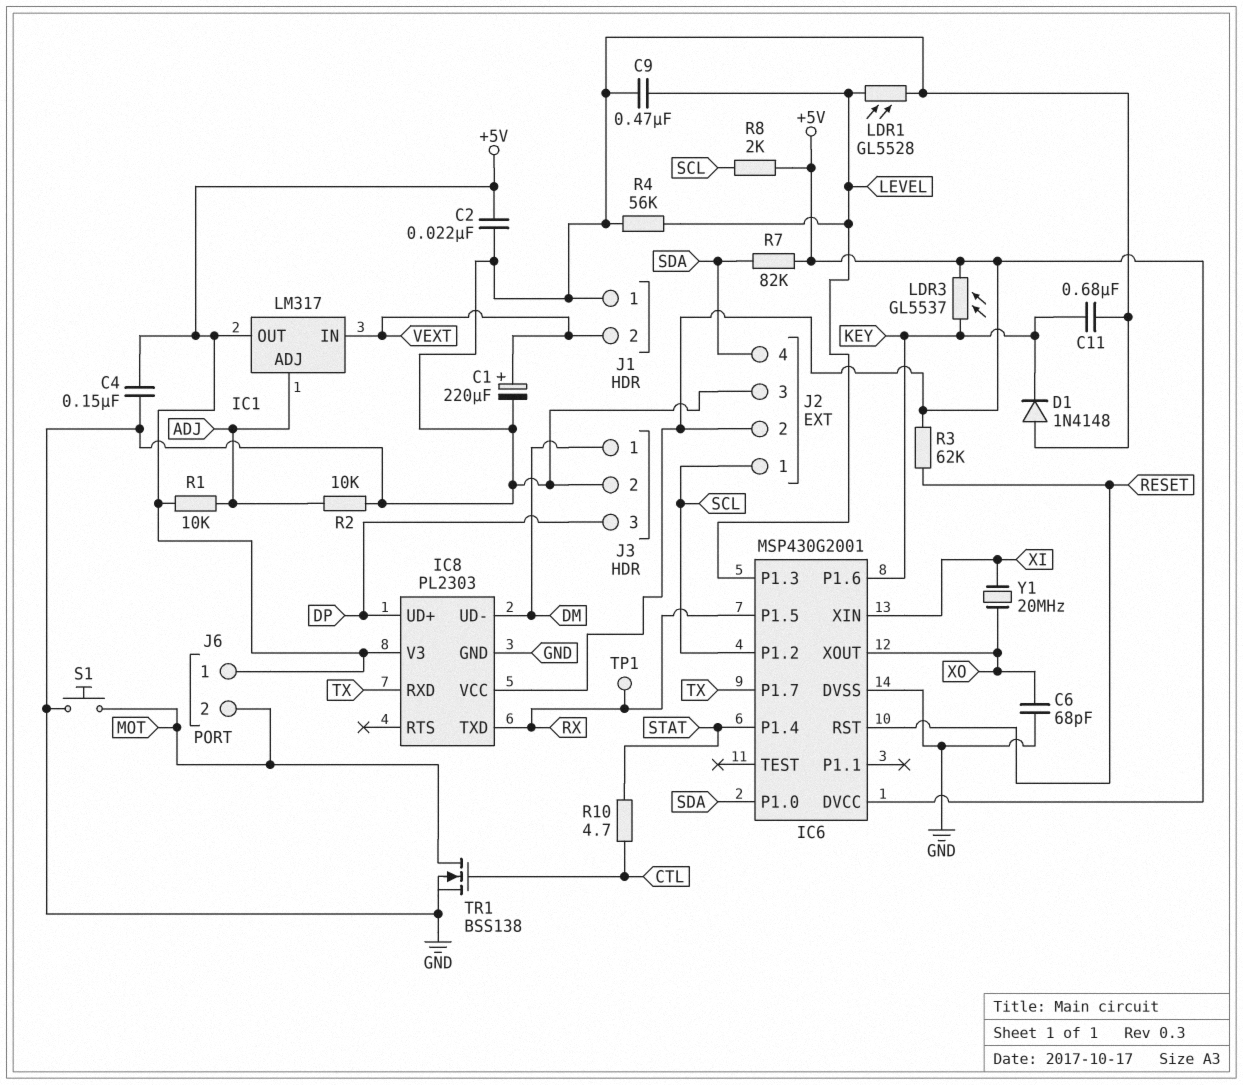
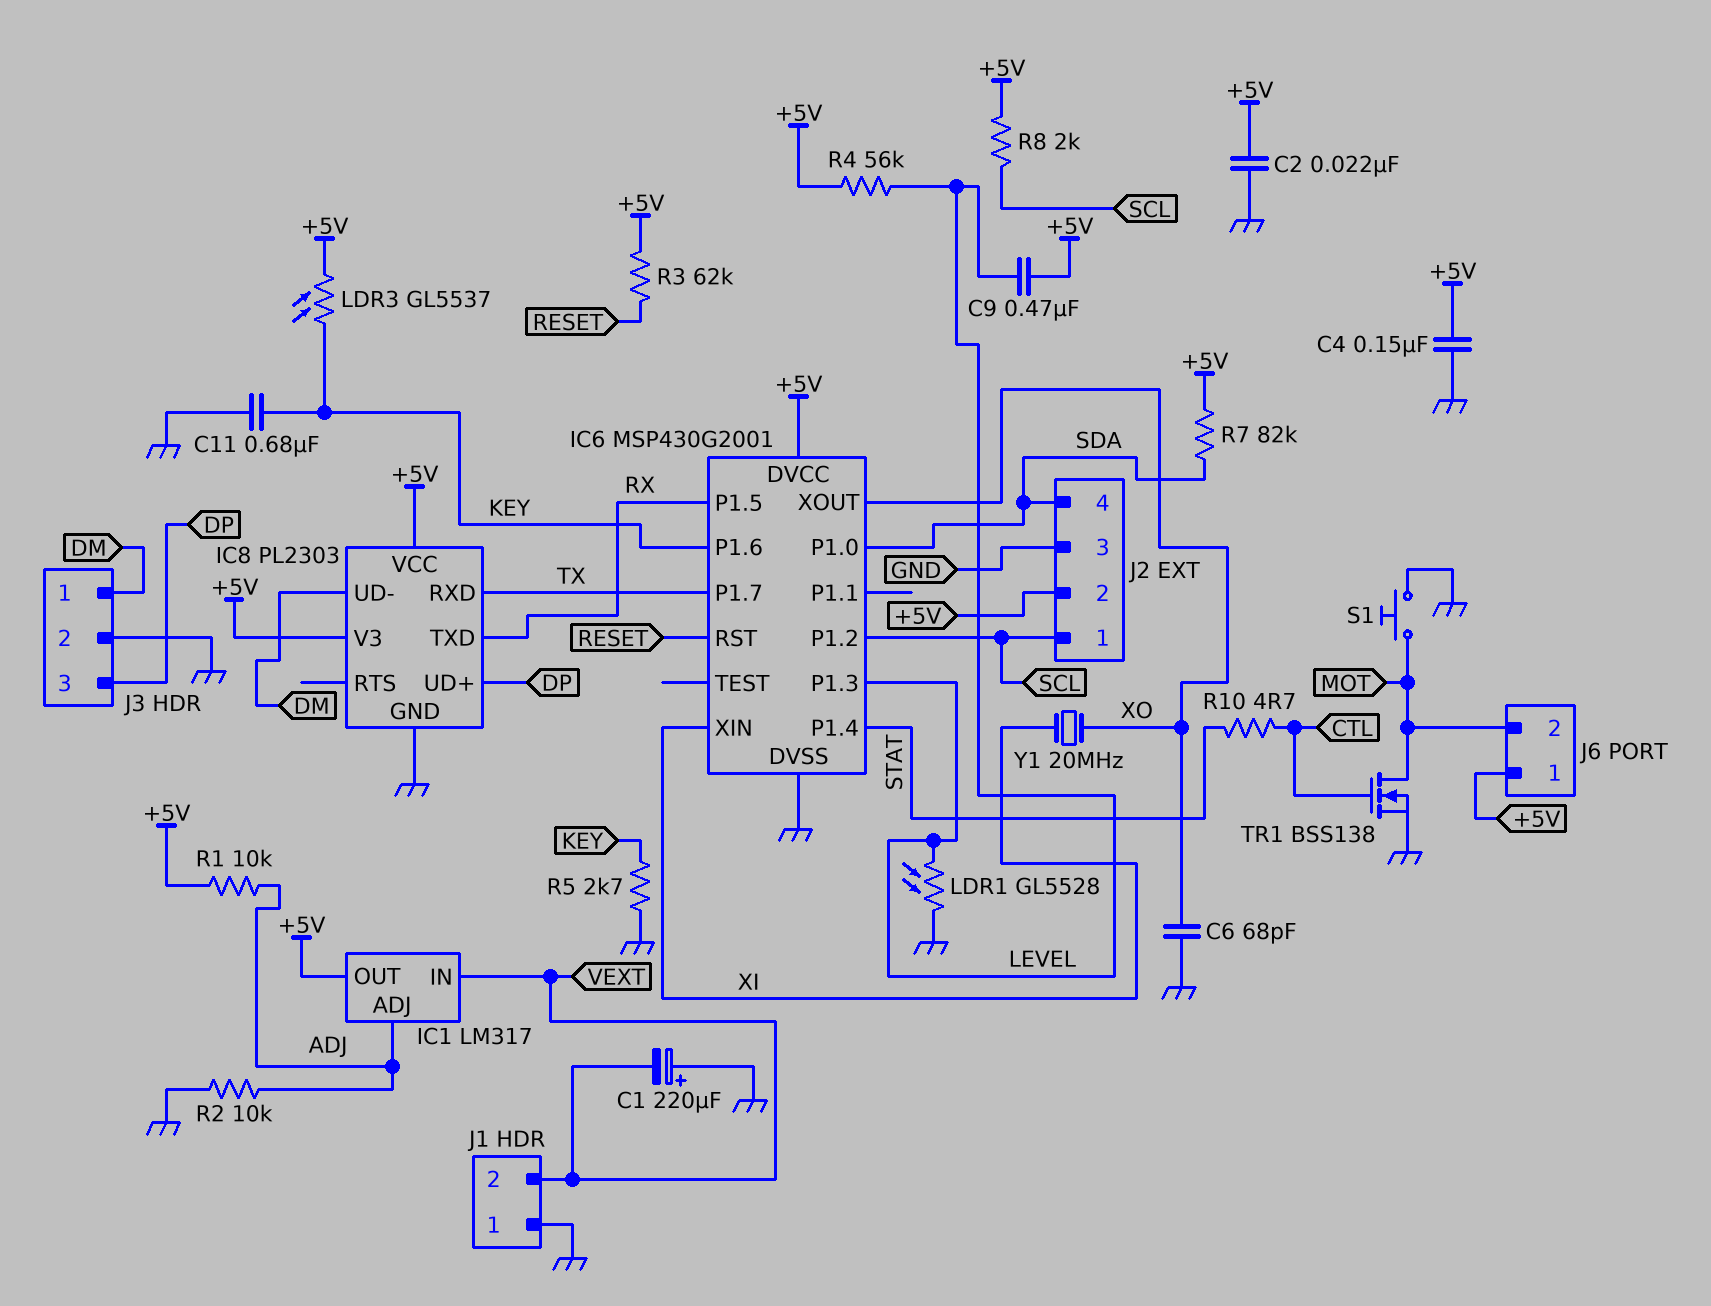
C1: 220uF (plus VEXT, minus GND) -> 220uF (plus GND, minus VEXT)
C9: 470nF (GND, LEVEL) -> 470nF (+5V, LEVEL)
D1: diode 1N4148 (A GND, K KEY) -> none
R4: 56k (GND, LEVEL) -> 56k (+5V, LEVEL)
R5: none -> 2.7k (GND, KEY)
TP1: test point (RX) -> none

